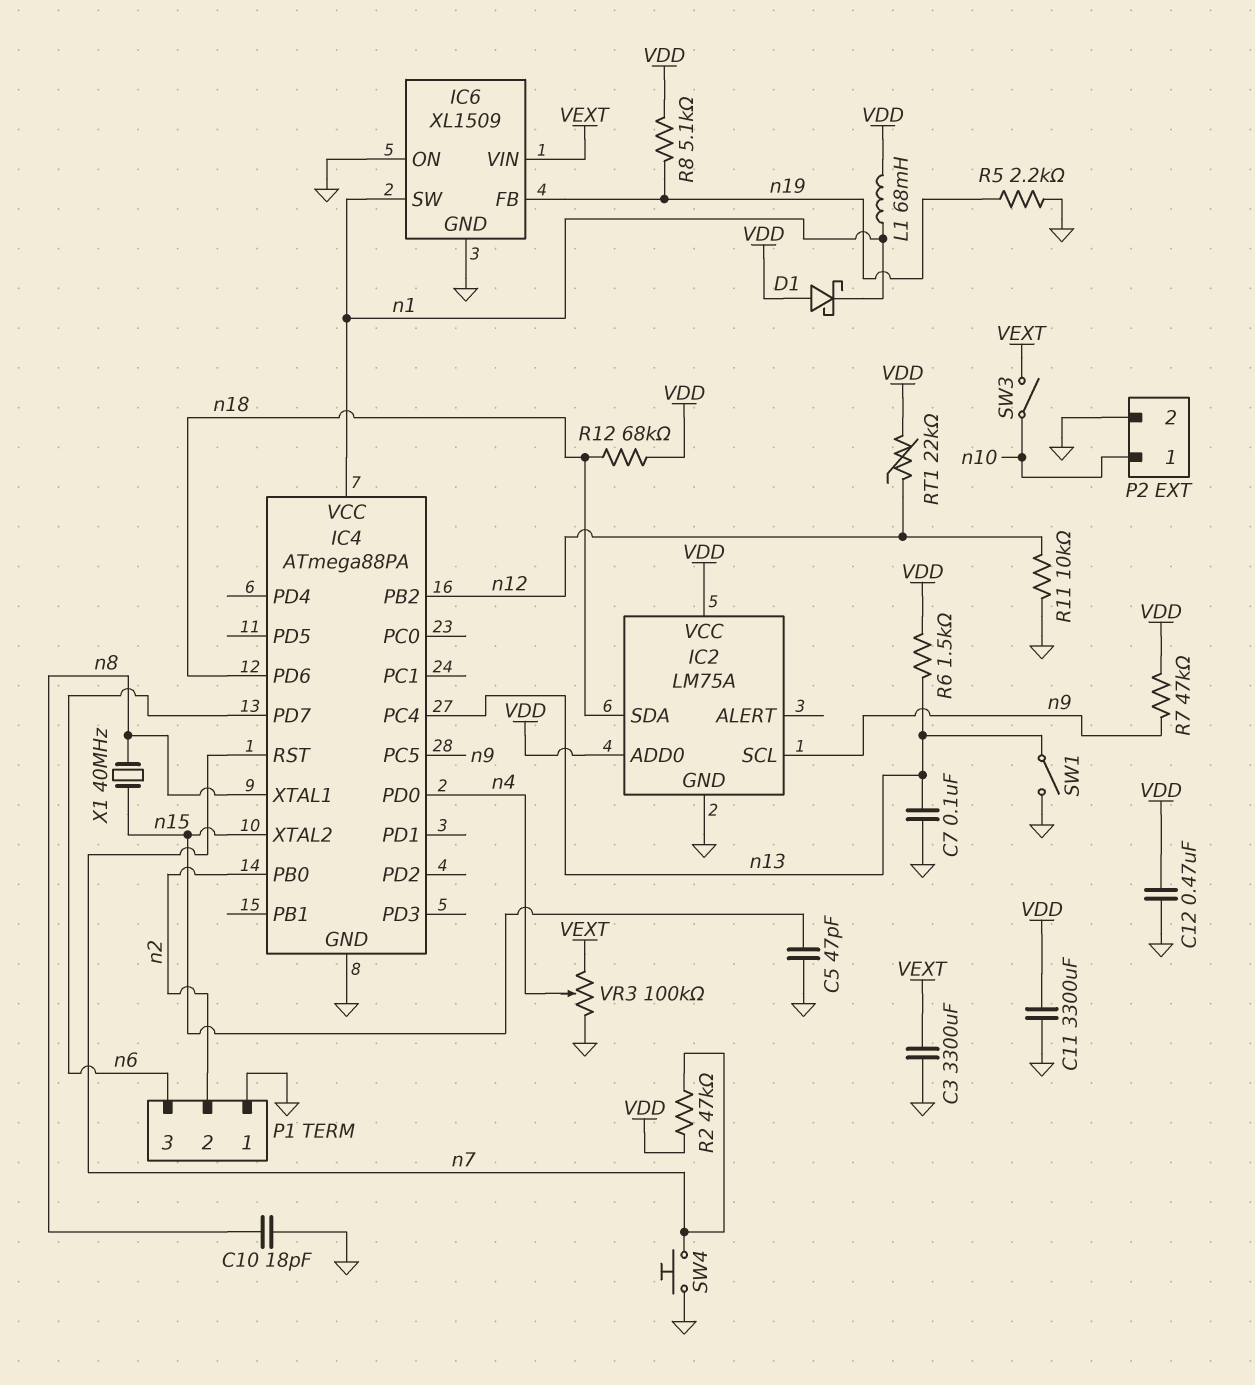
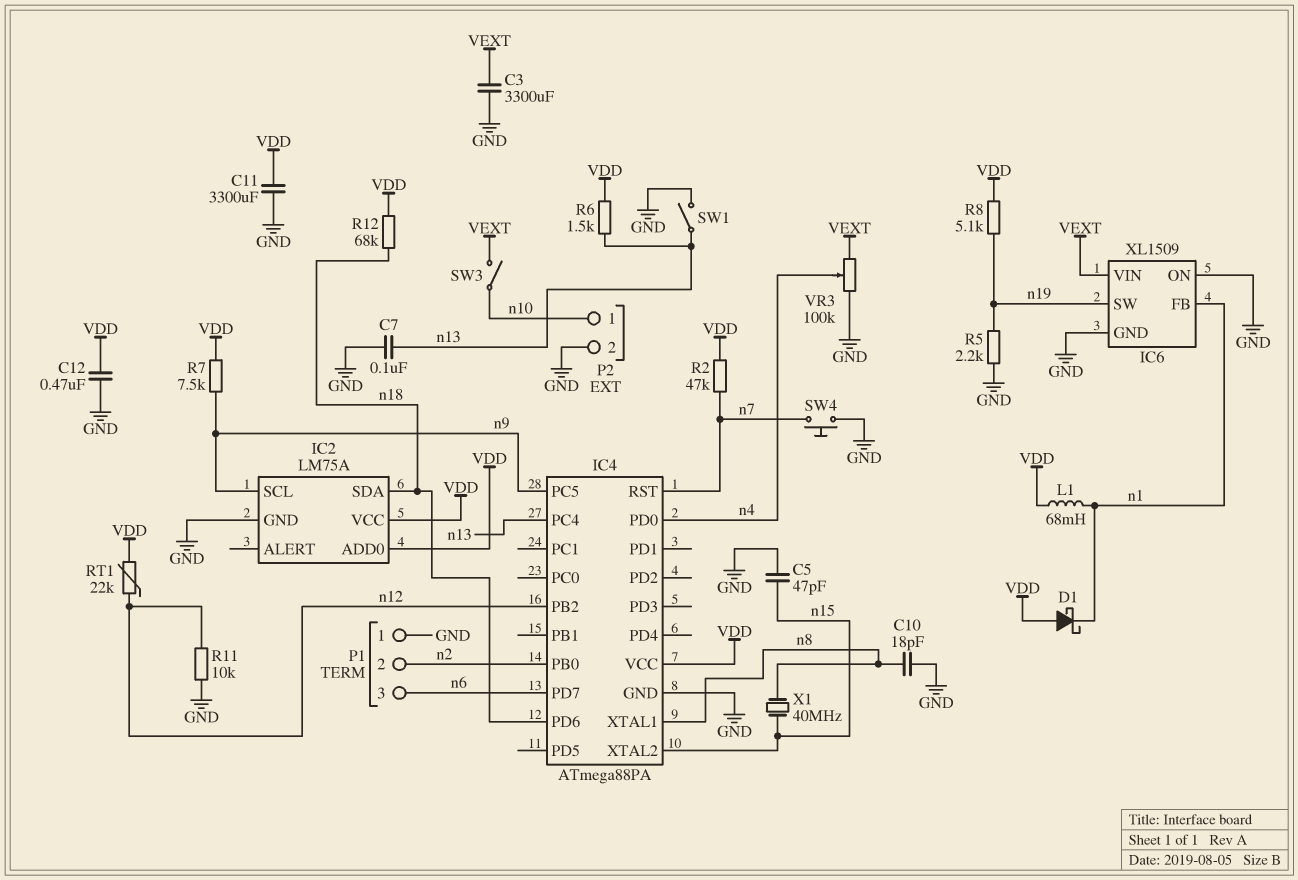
IC4 pin VCC: n1 -> VDD
IC6 pin FB: n19 -> n1
IC6 pin SW: n1 -> n19
R7: 47k (VDD, n9) -> 7.5k (VDD, n9)

